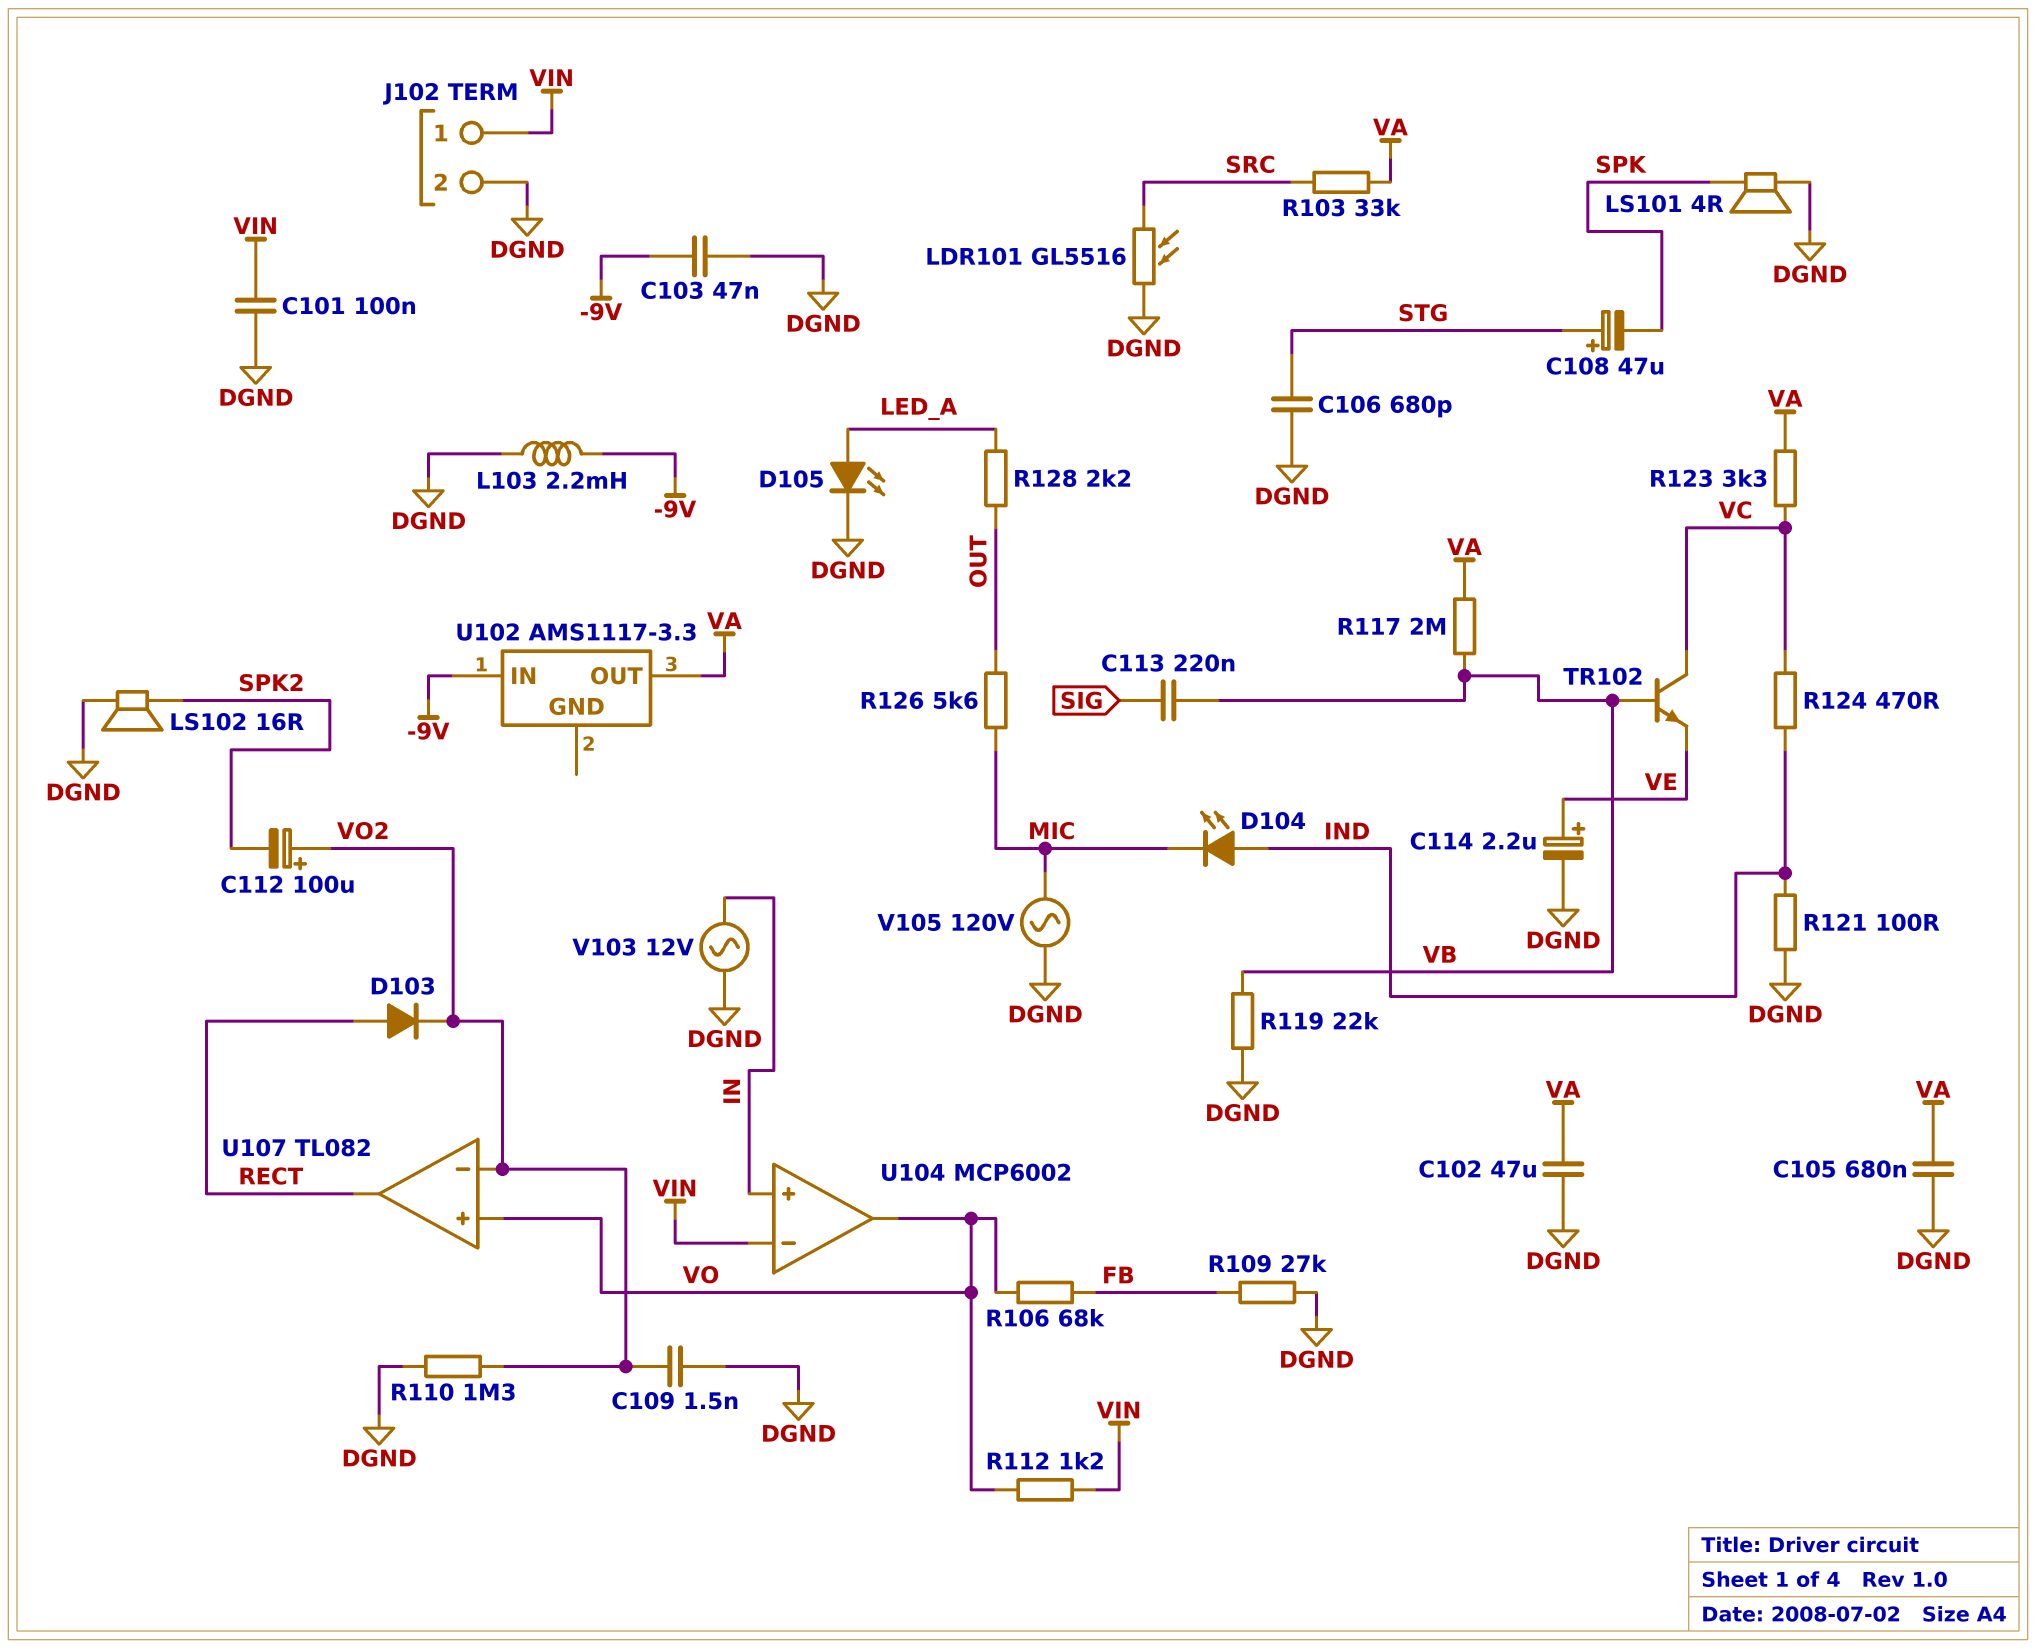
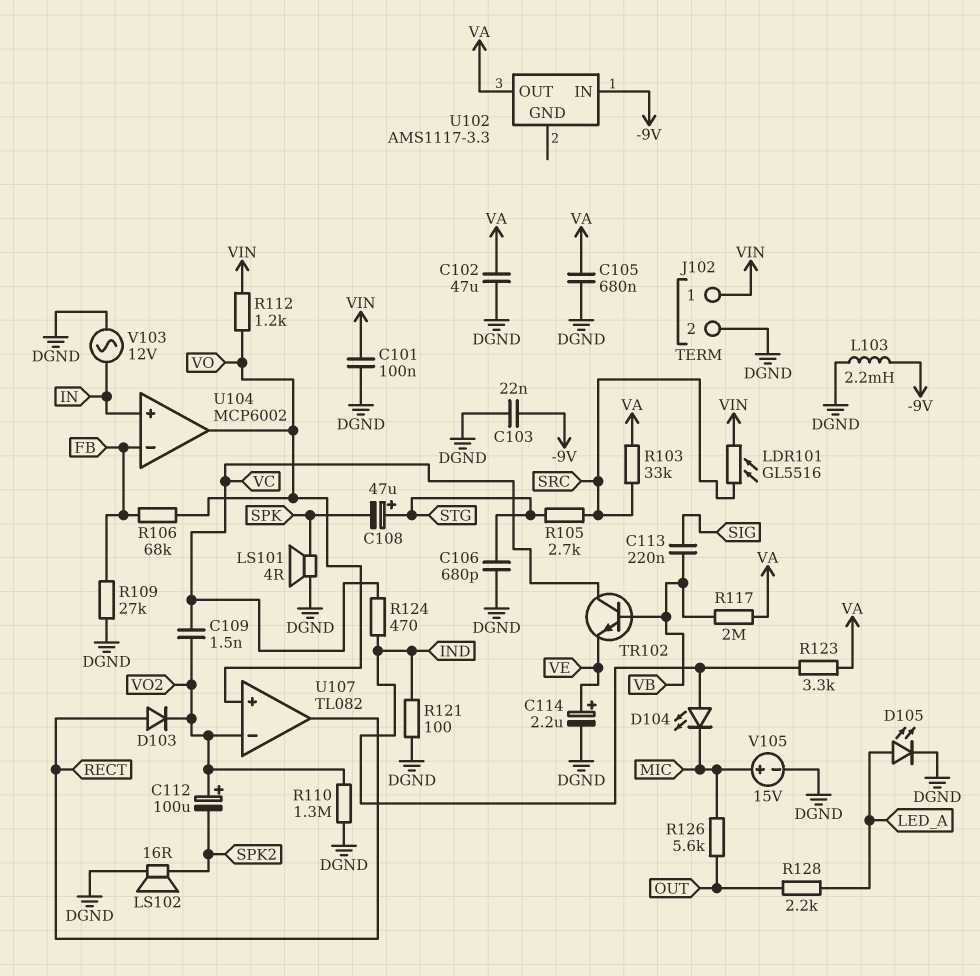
C103: 47nF (-9V, DGND) -> 22nF (-9V, DGND)
C109: 1.5nF (DGND, VO2) -> 1.5nF (VC, VO2)
LDR101: GL5516 (DGND, SRC) -> GL5516 (SRC, VIN)
R105: none -> 2.7k (SRC, STG)
R119: 22k (DGND, VB) -> none
R123: 3.3k (VA, VC) -> 3.3k (IND, VA)
U104 pin in-: VIN -> FB
V105: AC 120V (DGND, MIC) -> 15V (plus MIC, minus DGND)

